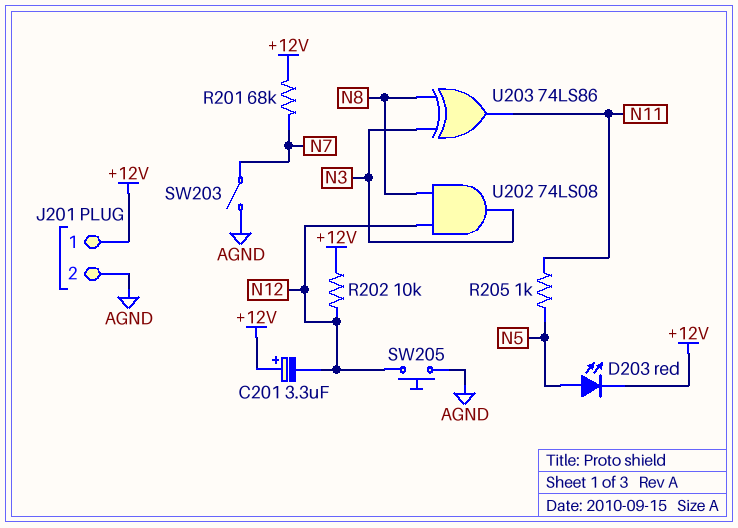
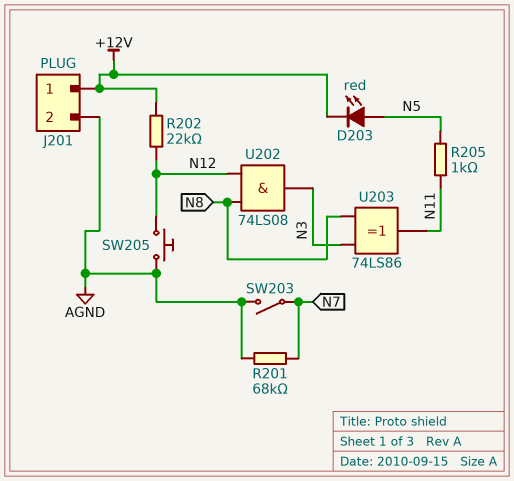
C201: 3.3uF (plus +12V, minus N12) -> none
R201: 68k (+12V, N7) -> 68k (AGND, N7)
R202: 10k (+12V, N12) -> 22k (+12V, N12)

